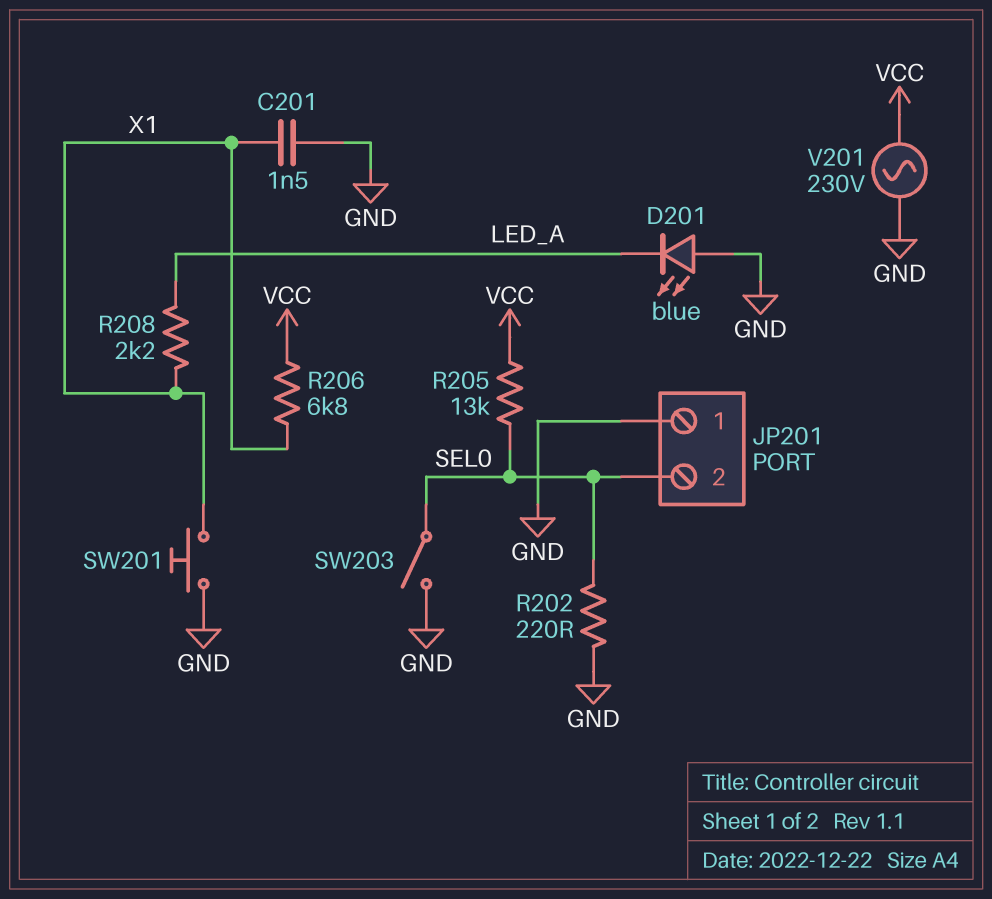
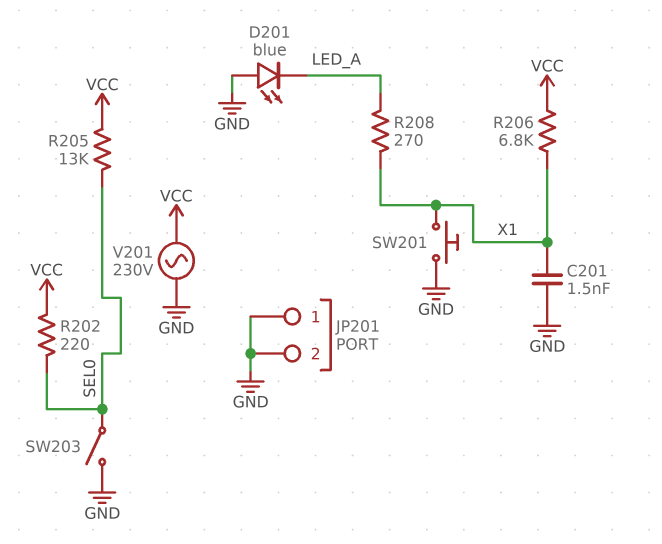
JP201 pin 2: SEL0 -> GND
R202: 220 (GND, SEL0) -> 220 (SEL0, VCC)
R208: 2.2k (LED_A, X1) -> 270 (LED_A, X1)

